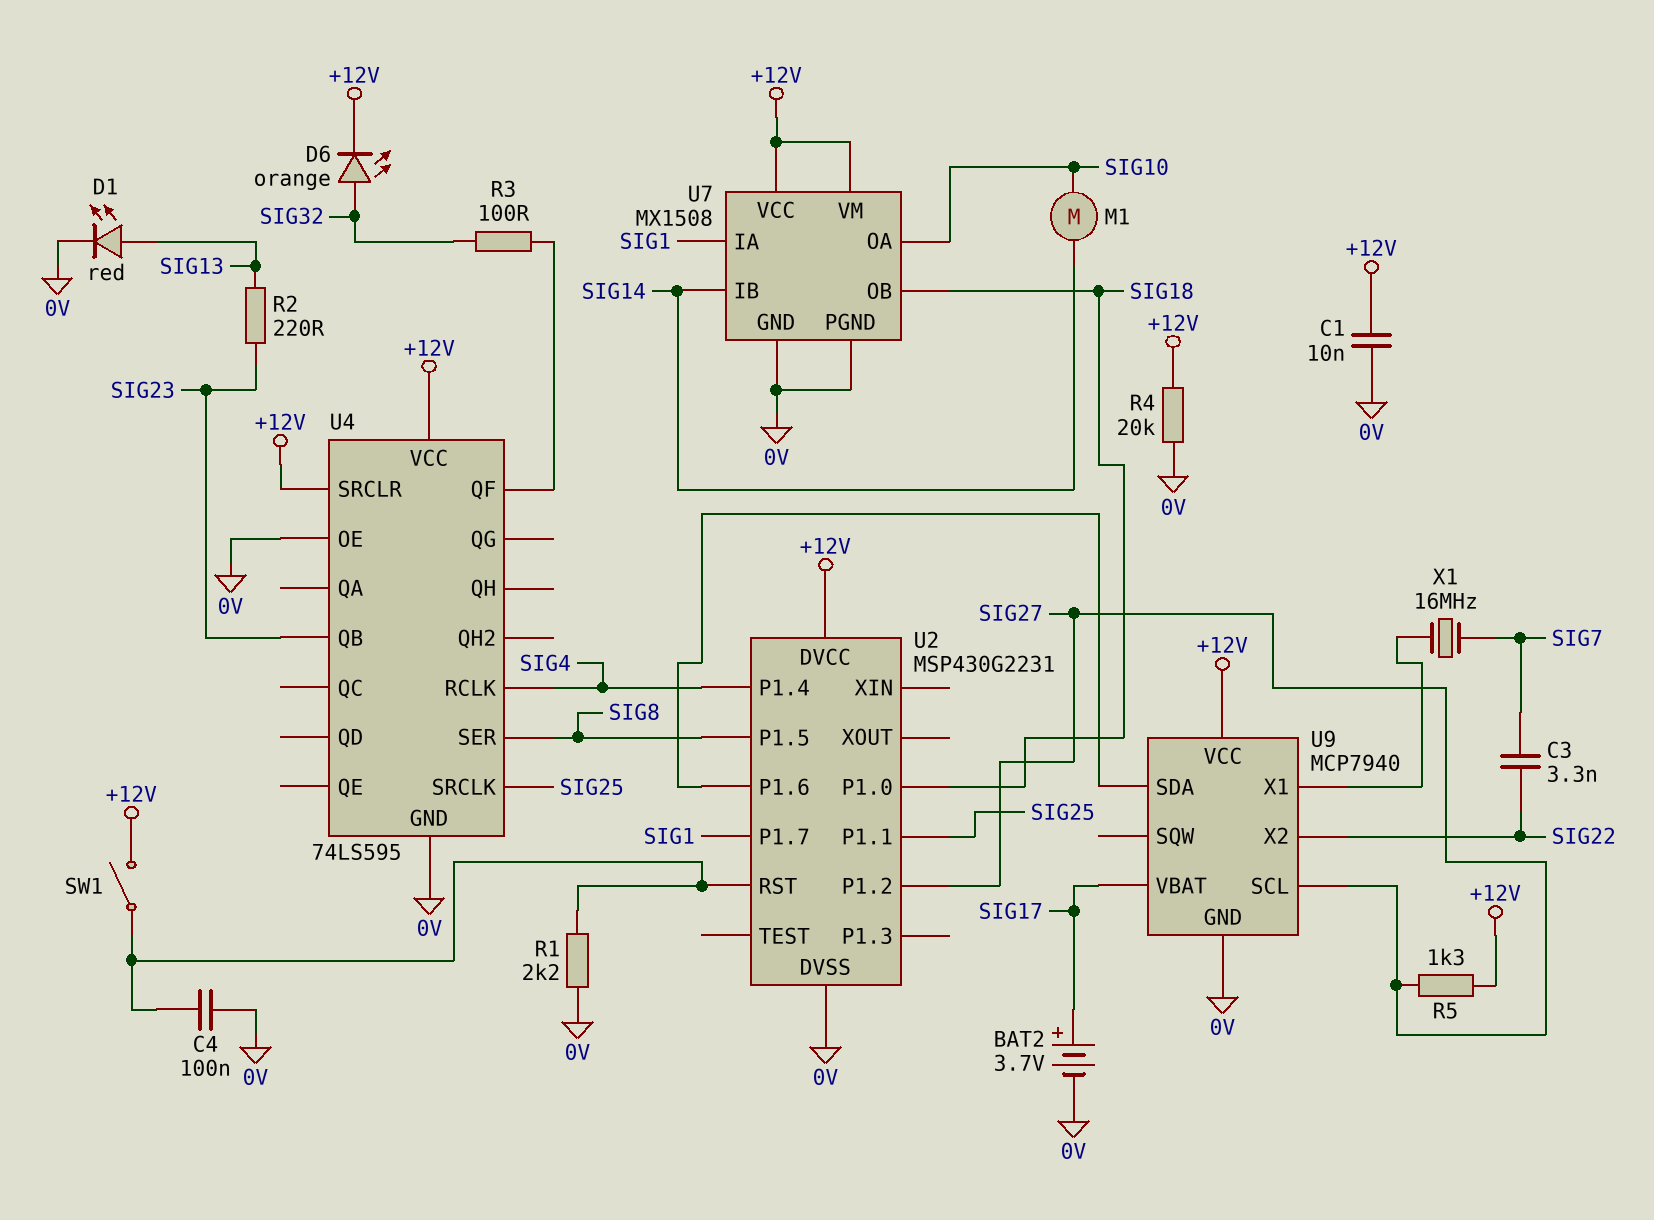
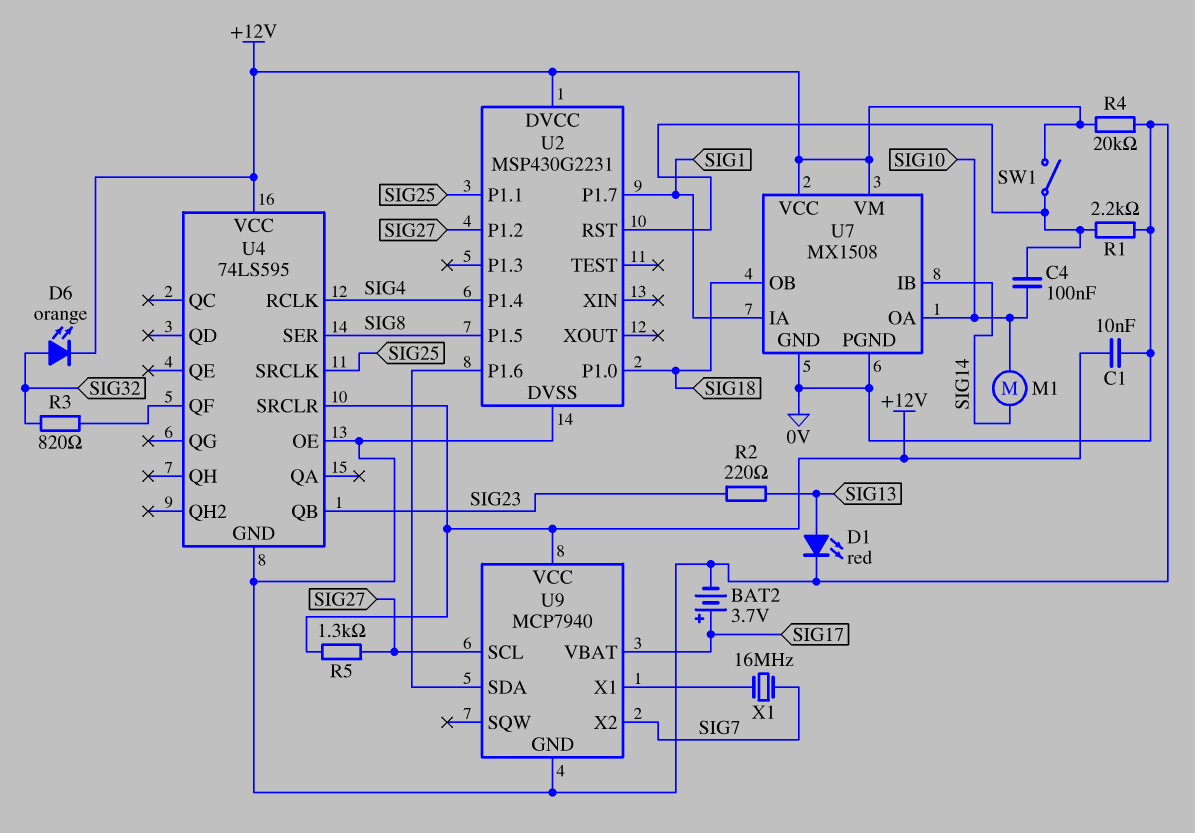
C3: 3.3nF (SIG7, SIG22) -> none
C4: 100nF (0V, U2/RST) -> 100nF (SIG10, U2/RST)
R3: 100 (SIG32, U4/QF) -> 820 (SIG32, U4/QF)
U9 pin X2: SIG22 -> SIG7

